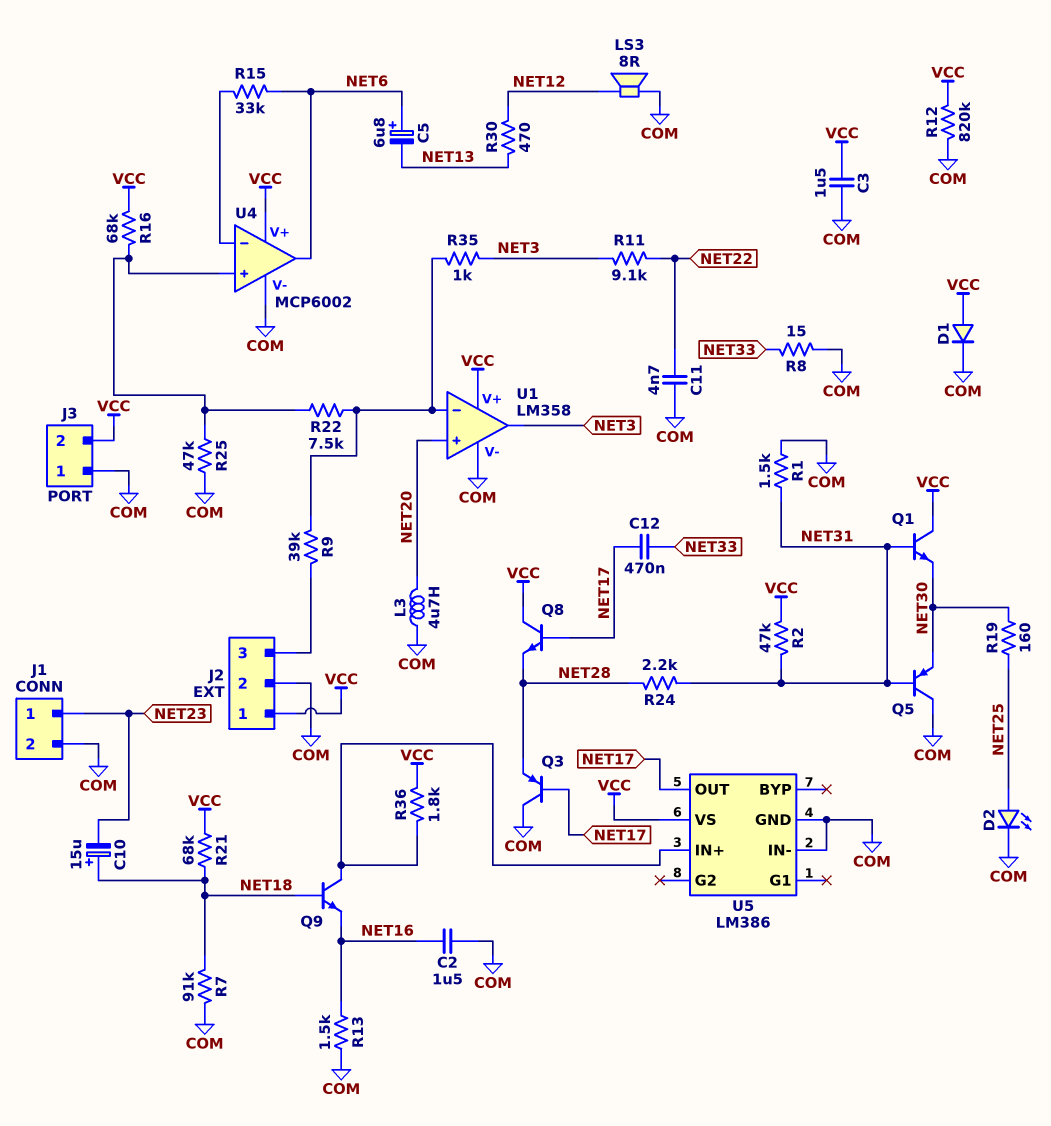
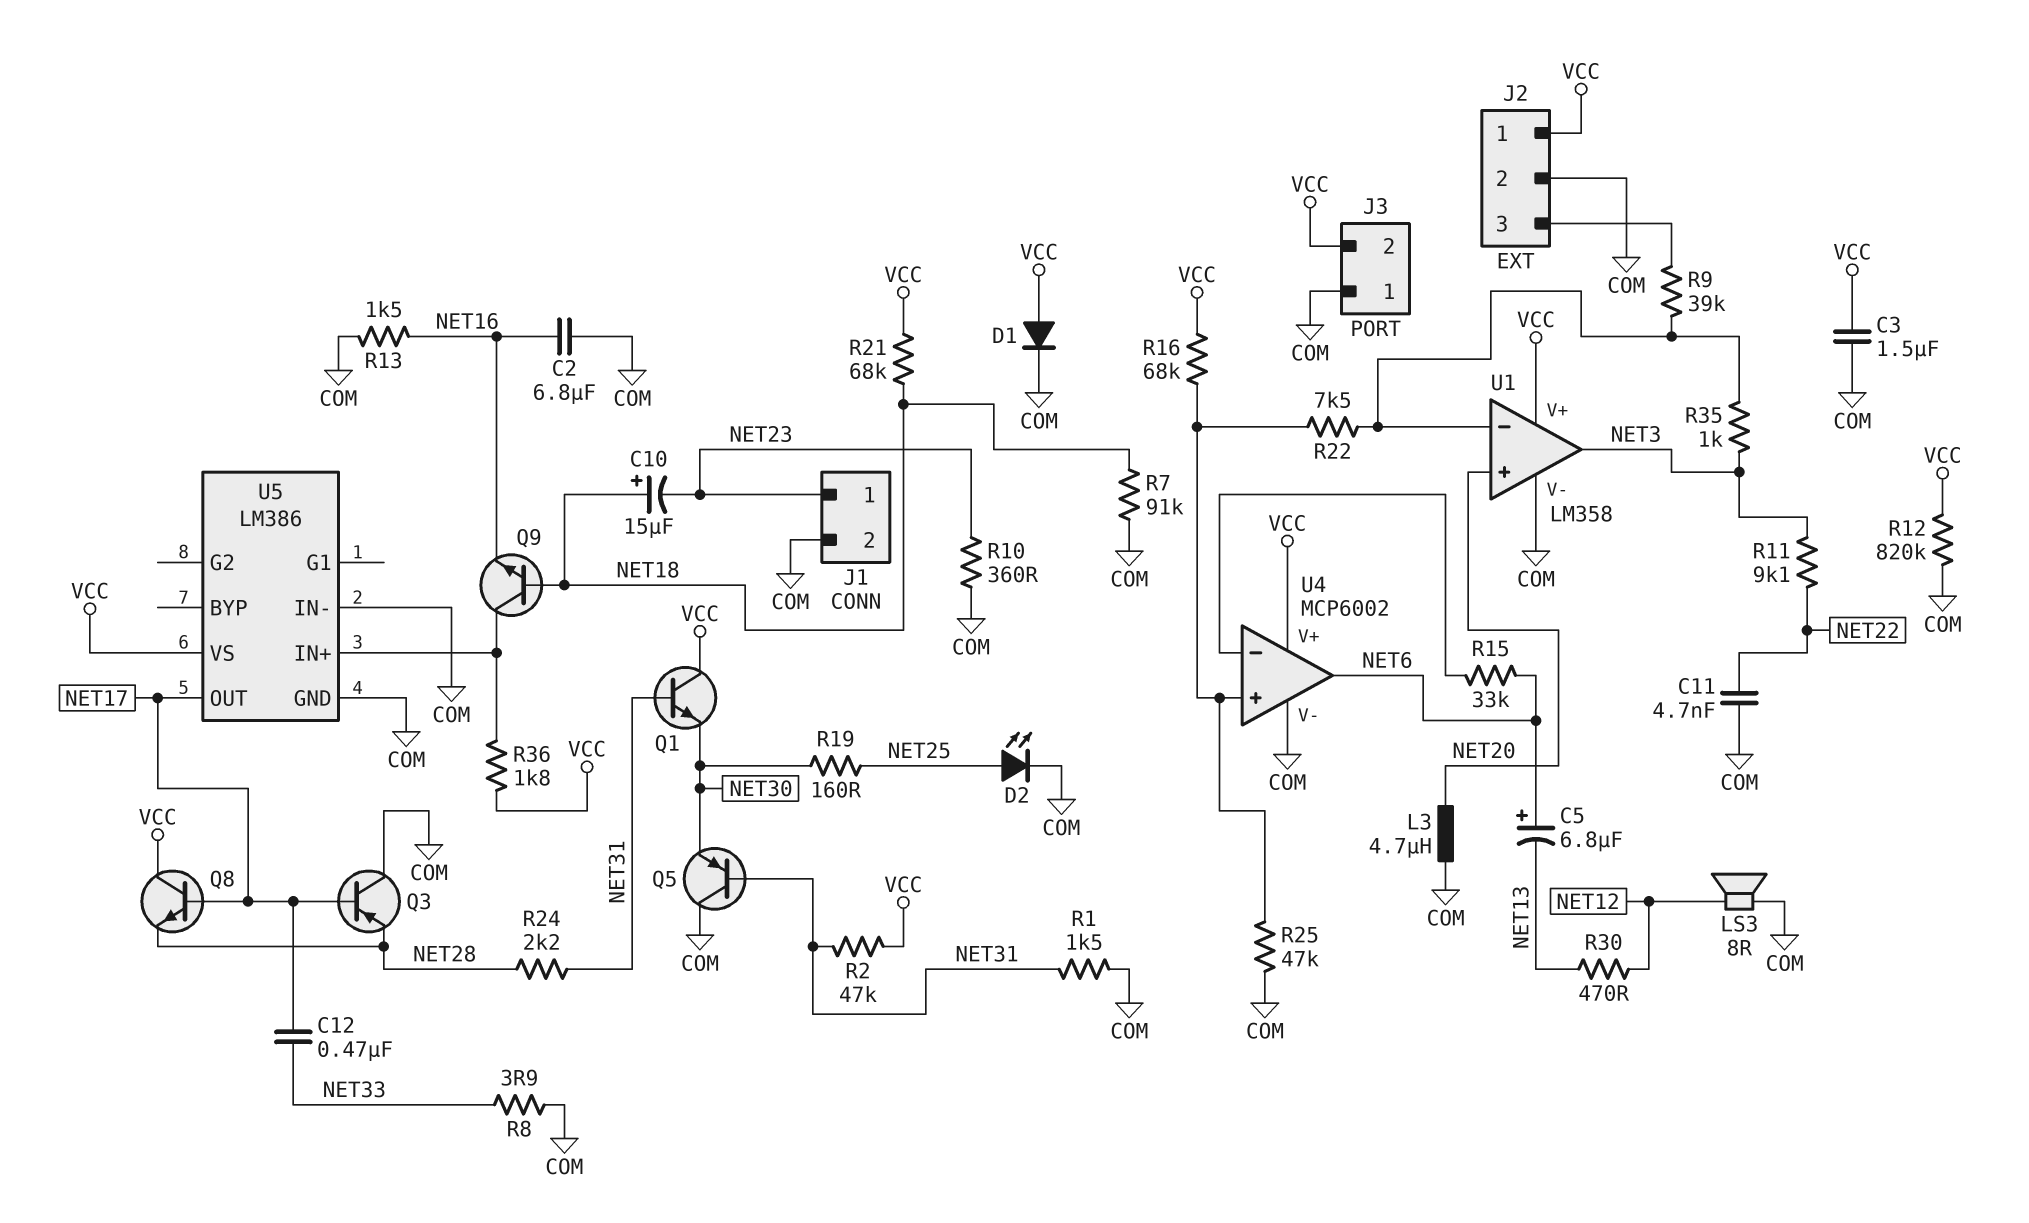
C2: 1.5uF (COM, NET16) -> 6.8uF (COM, NET16)
R8: 15 (COM, NET33) -> 3.9 (COM, NET33)
R10: none -> 360 (COM, NET23)

